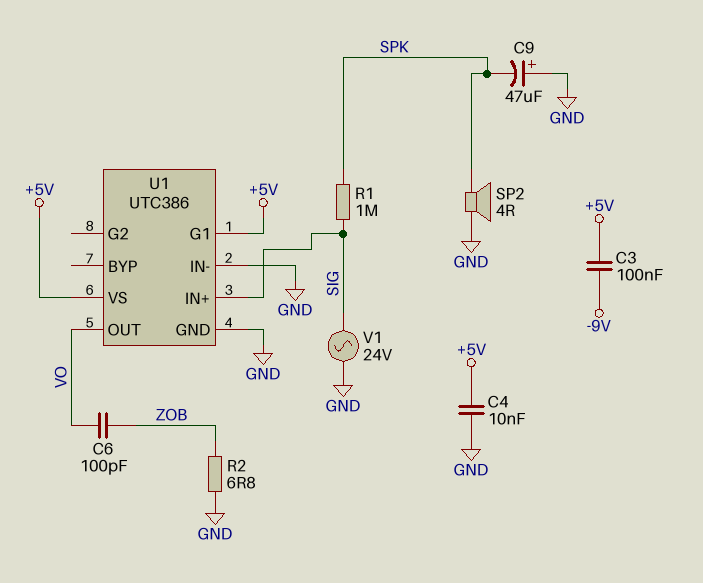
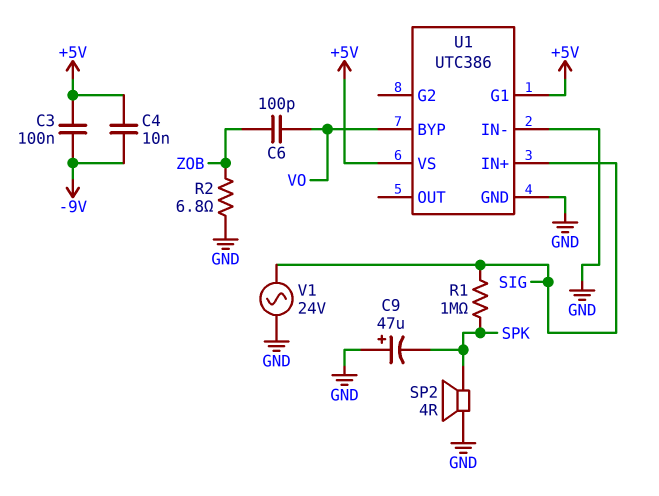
C4: 10nF (+5V, GND) -> 10nF (+5V, -9V)
U1 pin BYP: none -> VO
U1 pin OUT: VO -> none

